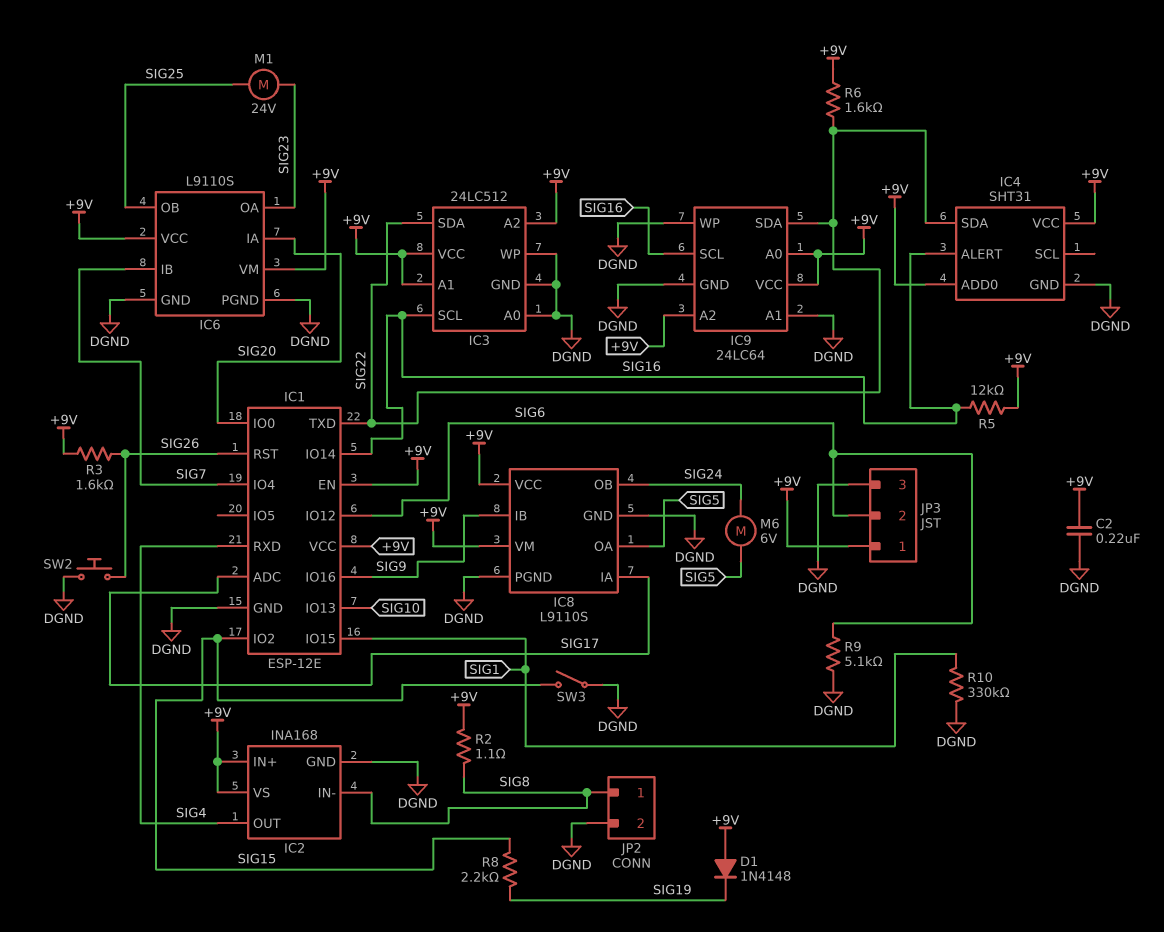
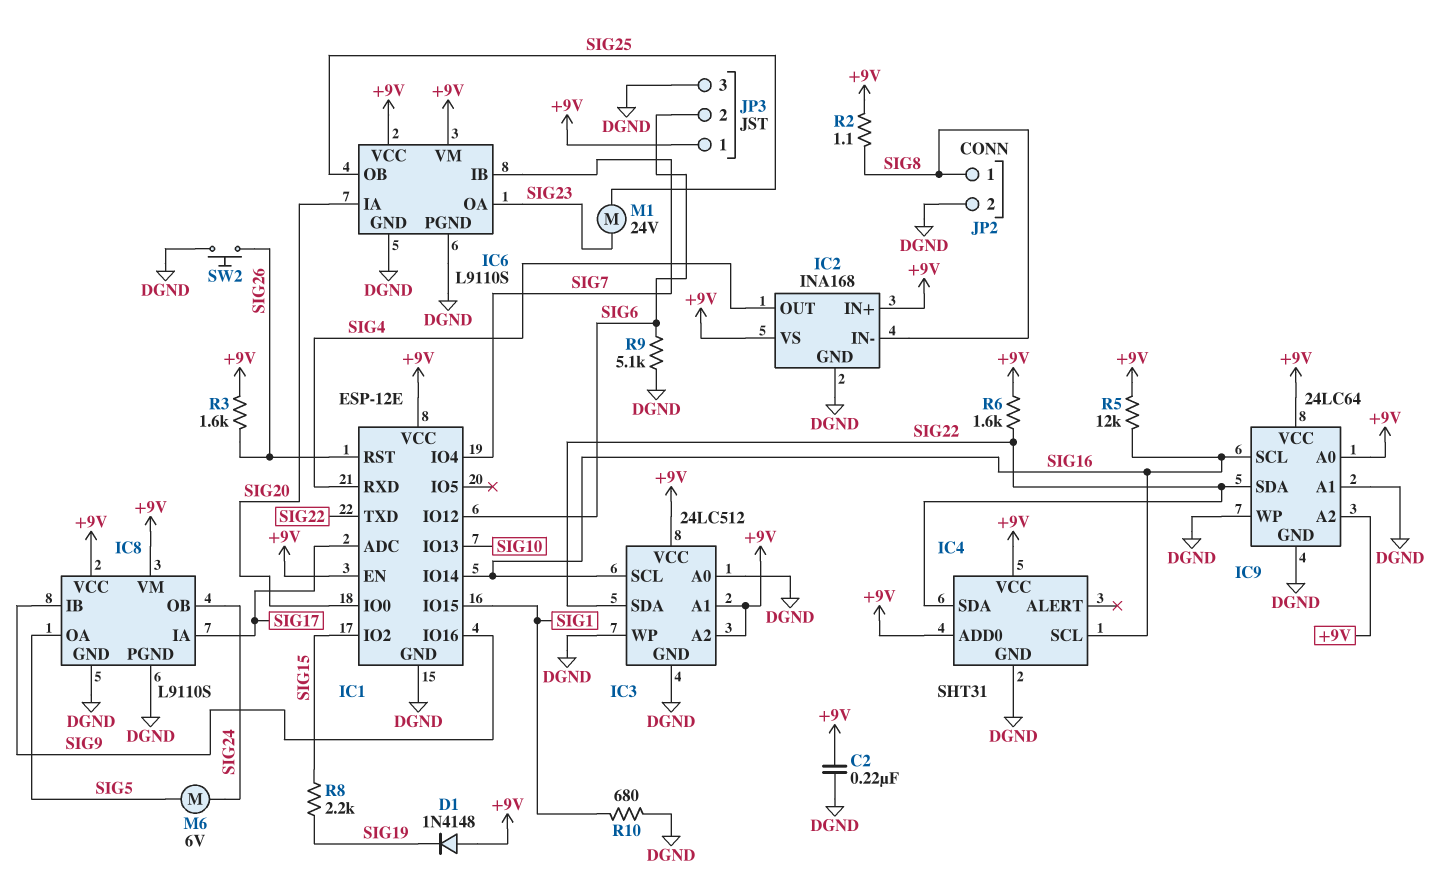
IC4 pin ALERT: SIG16 -> none
IC4 pin SCL: none -> SIG16
R10: 330k (DGND, SIG1) -> 680 (DGND, SIG1)
SW3: switch (DGND, SIG15) -> none

